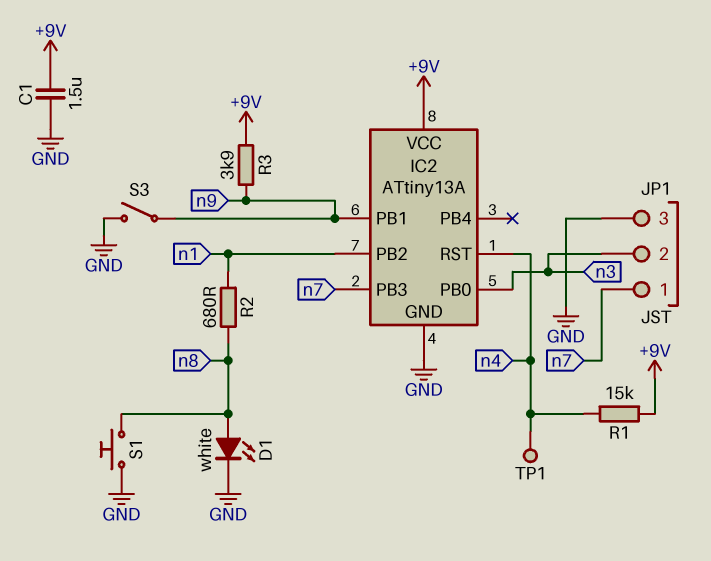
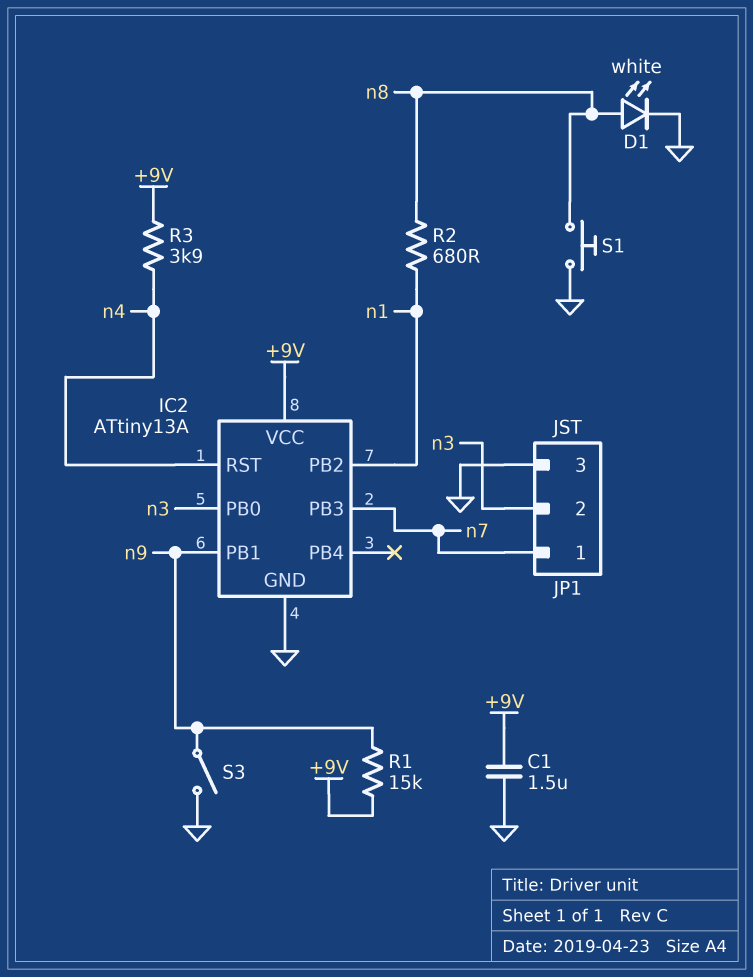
R1: 15k (+9V, n4) -> 15k (+9V, n9)
R3: 3.9k (+9V, n9) -> 3.9k (+9V, n4)
TP1: test point (n4) -> none

